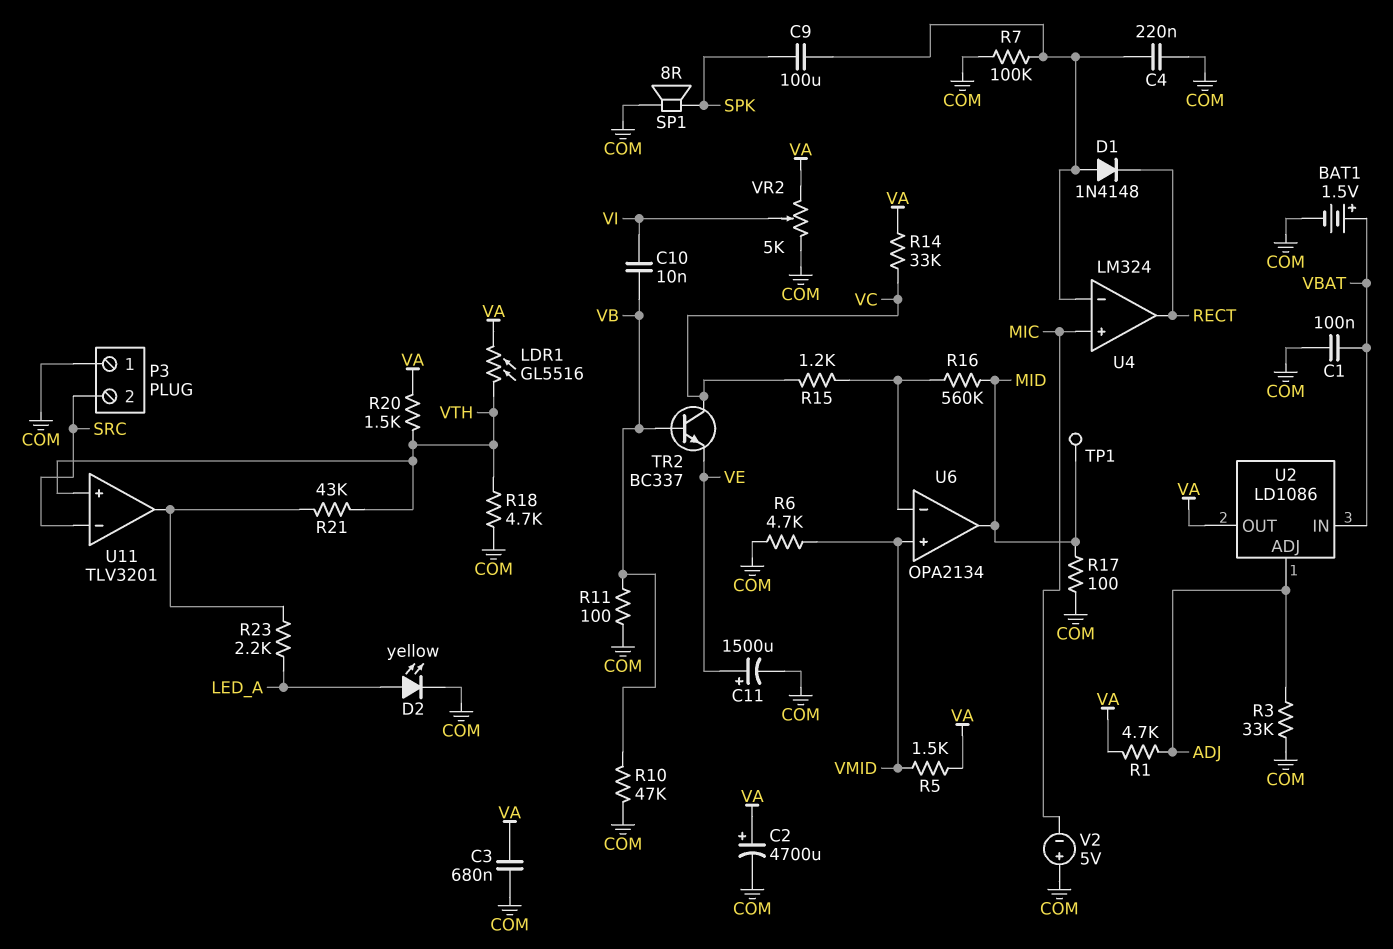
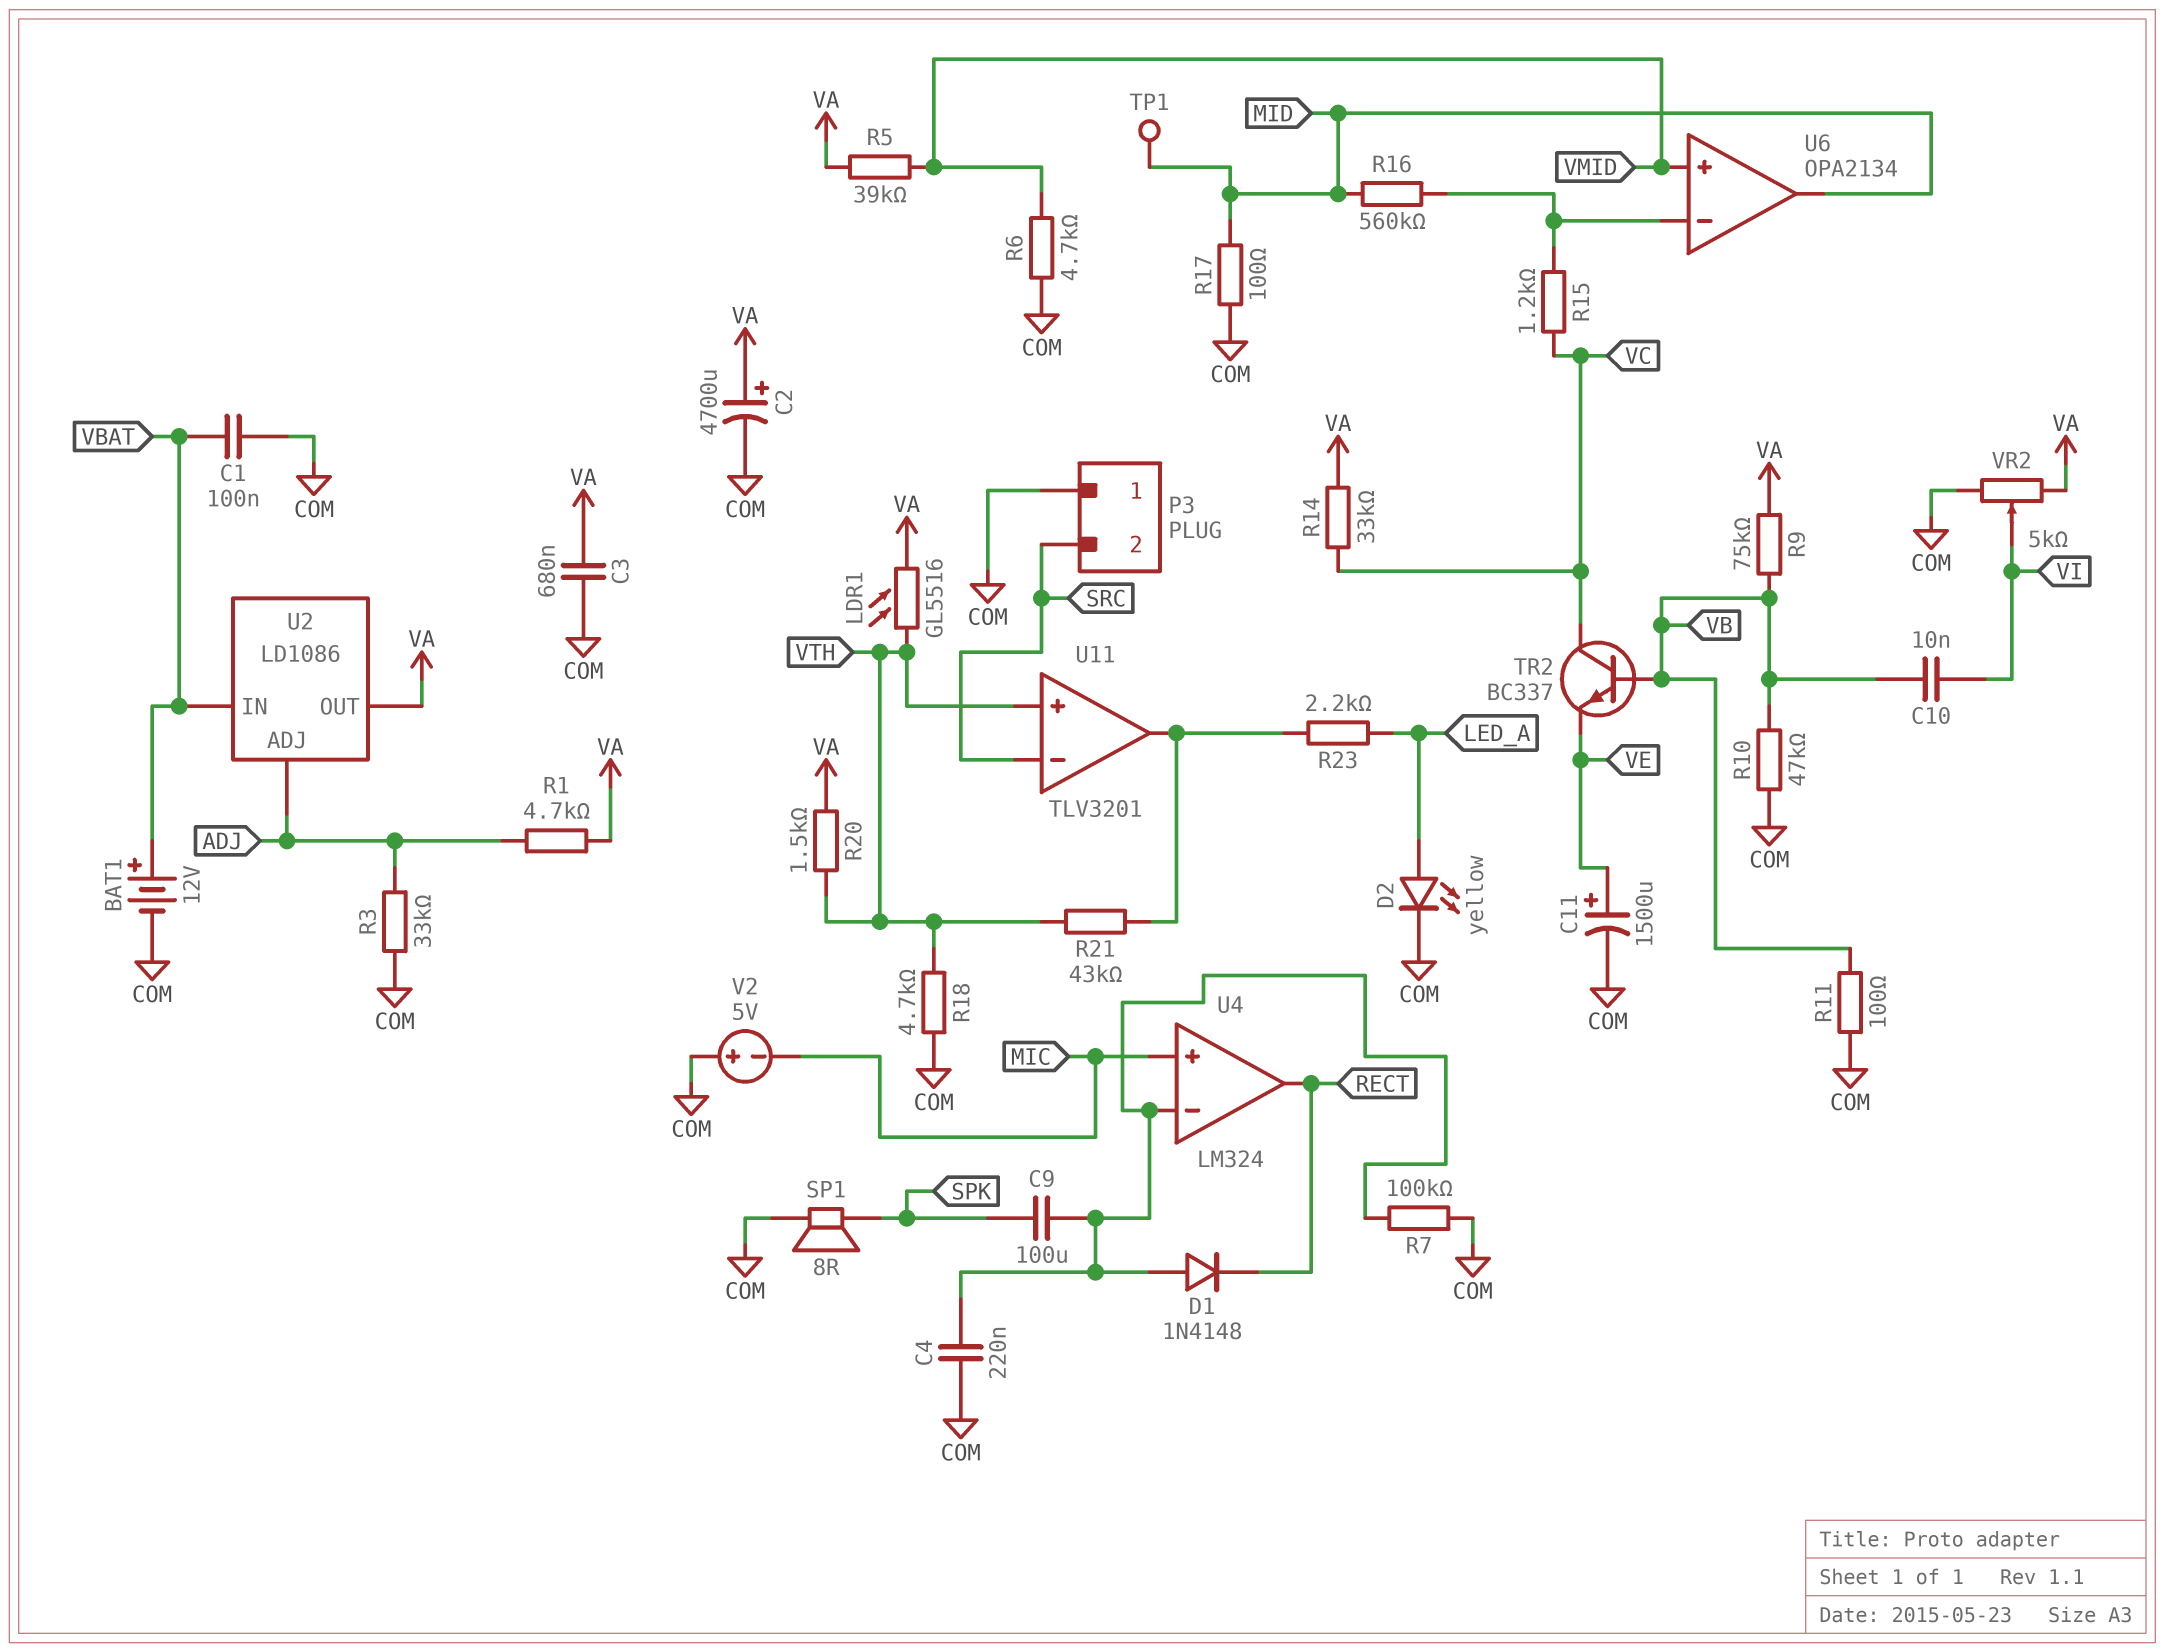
BAT1: 1.5V (plus VBAT, minus COM) -> 12V (plus VBAT, minus COM)
R5: 1.5k (VA, VMID) -> 39k (VA, VMID)
R9: none -> 75k (VA, VB)

